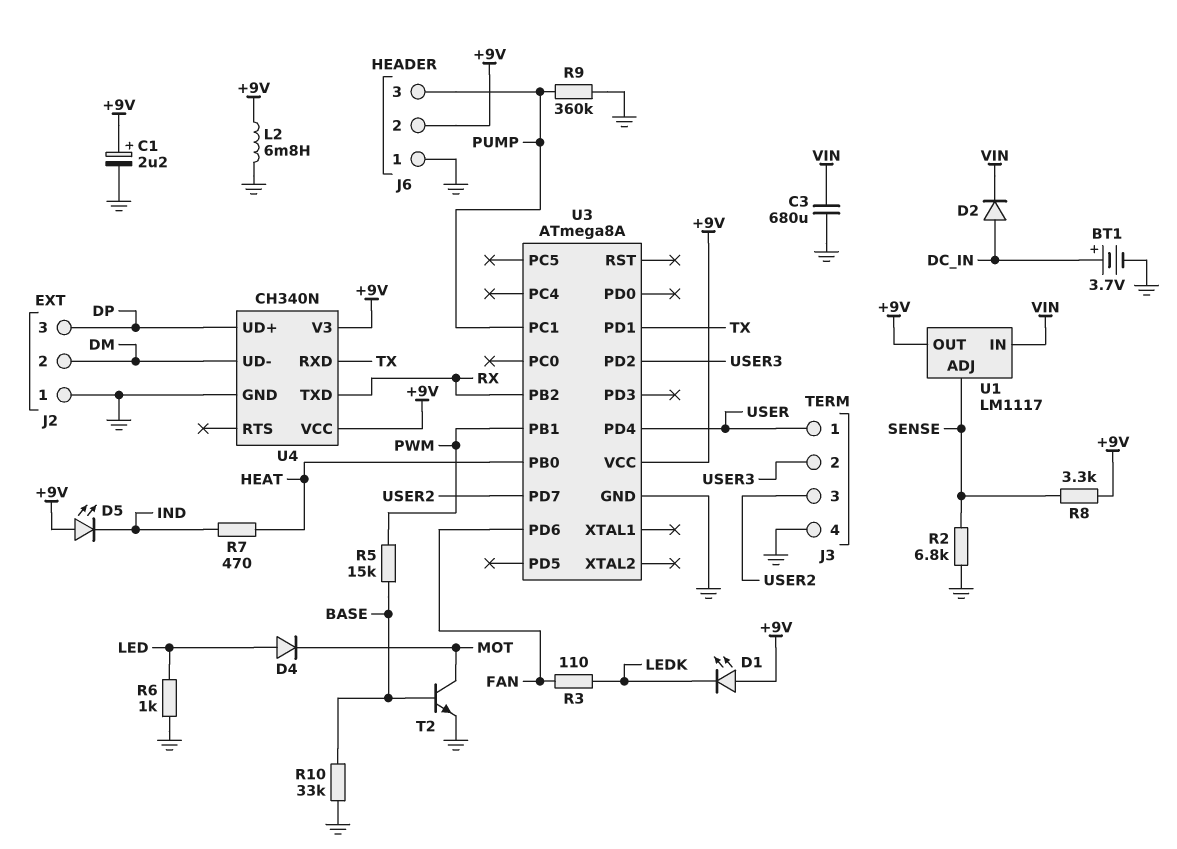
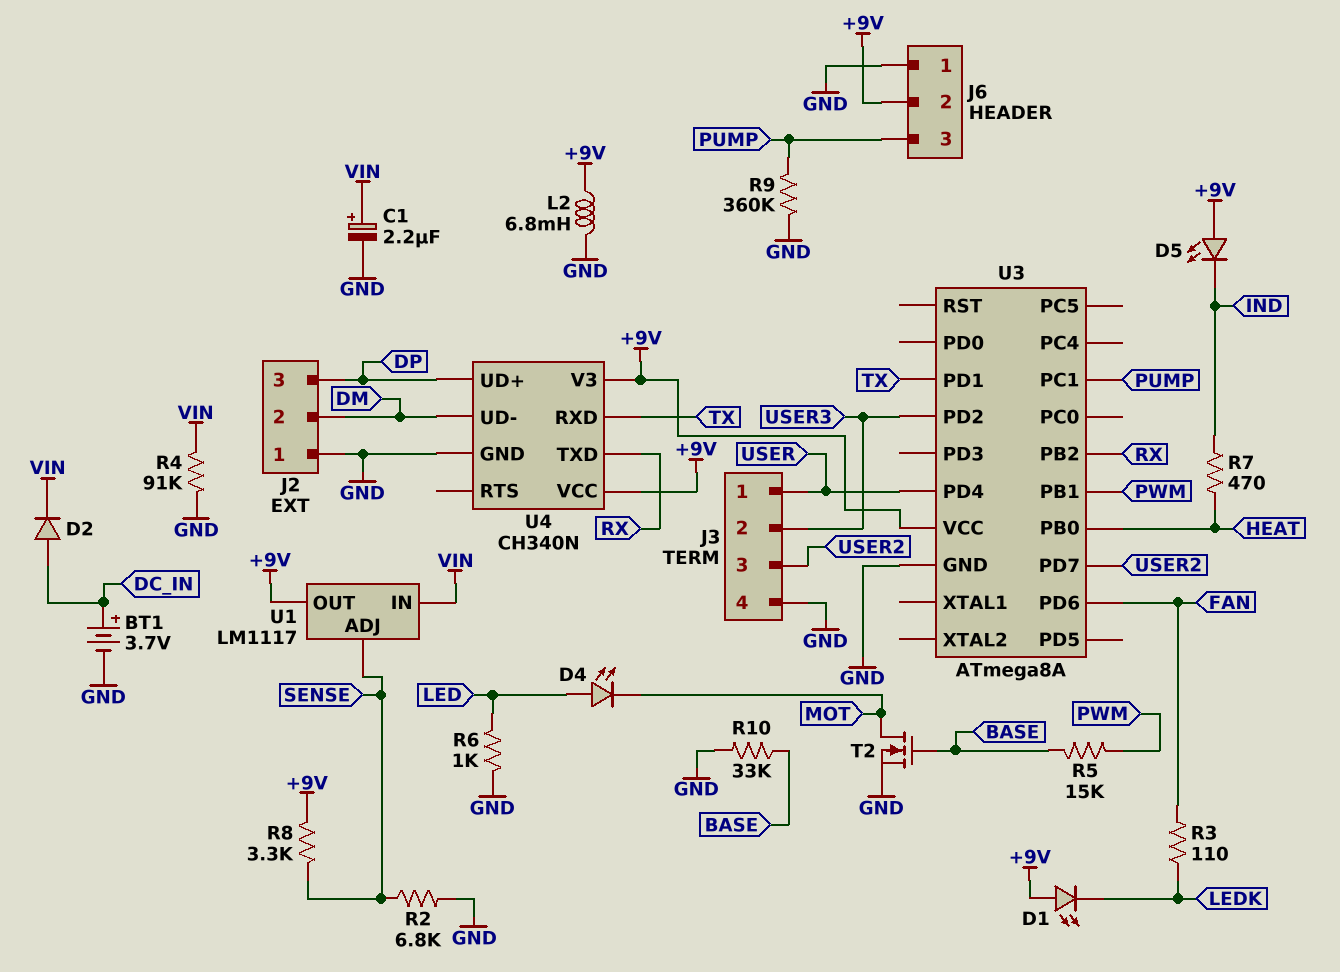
C1: 2.2uF (plus +9V, minus GND) -> 2.2uF (plus VIN, minus GND)
C3: 680uF (GND, VIN) -> none
D4: diode (A LED, K MOT) -> LED (A LED, K MOT)
R4: none -> 91k (GND, VIN)
T2: NPN (B BASE, C MOT, E GND) -> NMOS (G BASE, D MOT, S GND)

